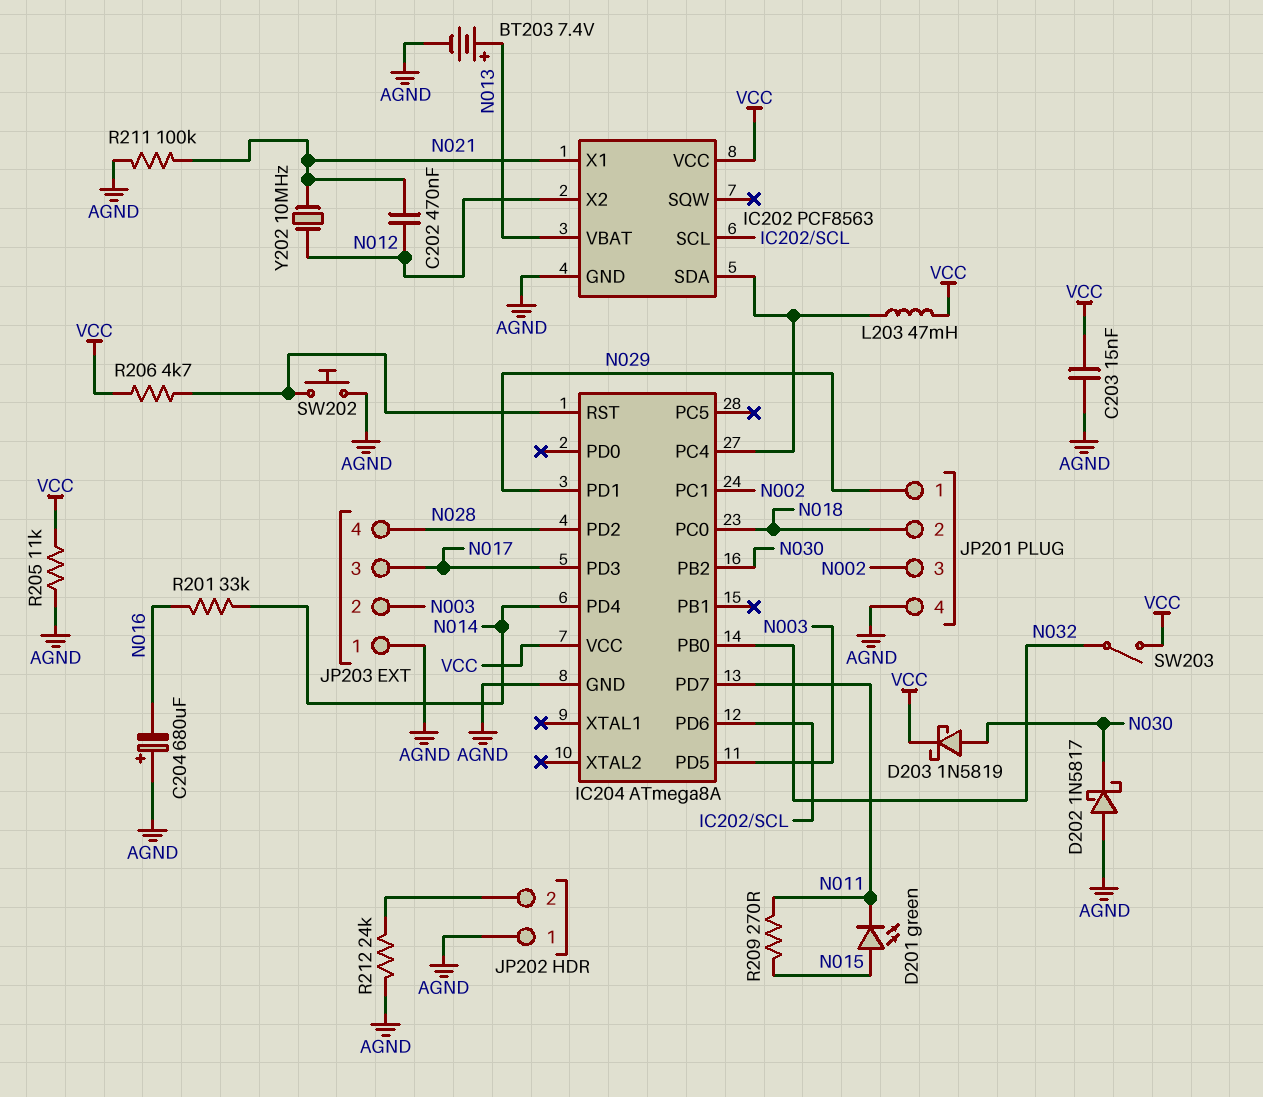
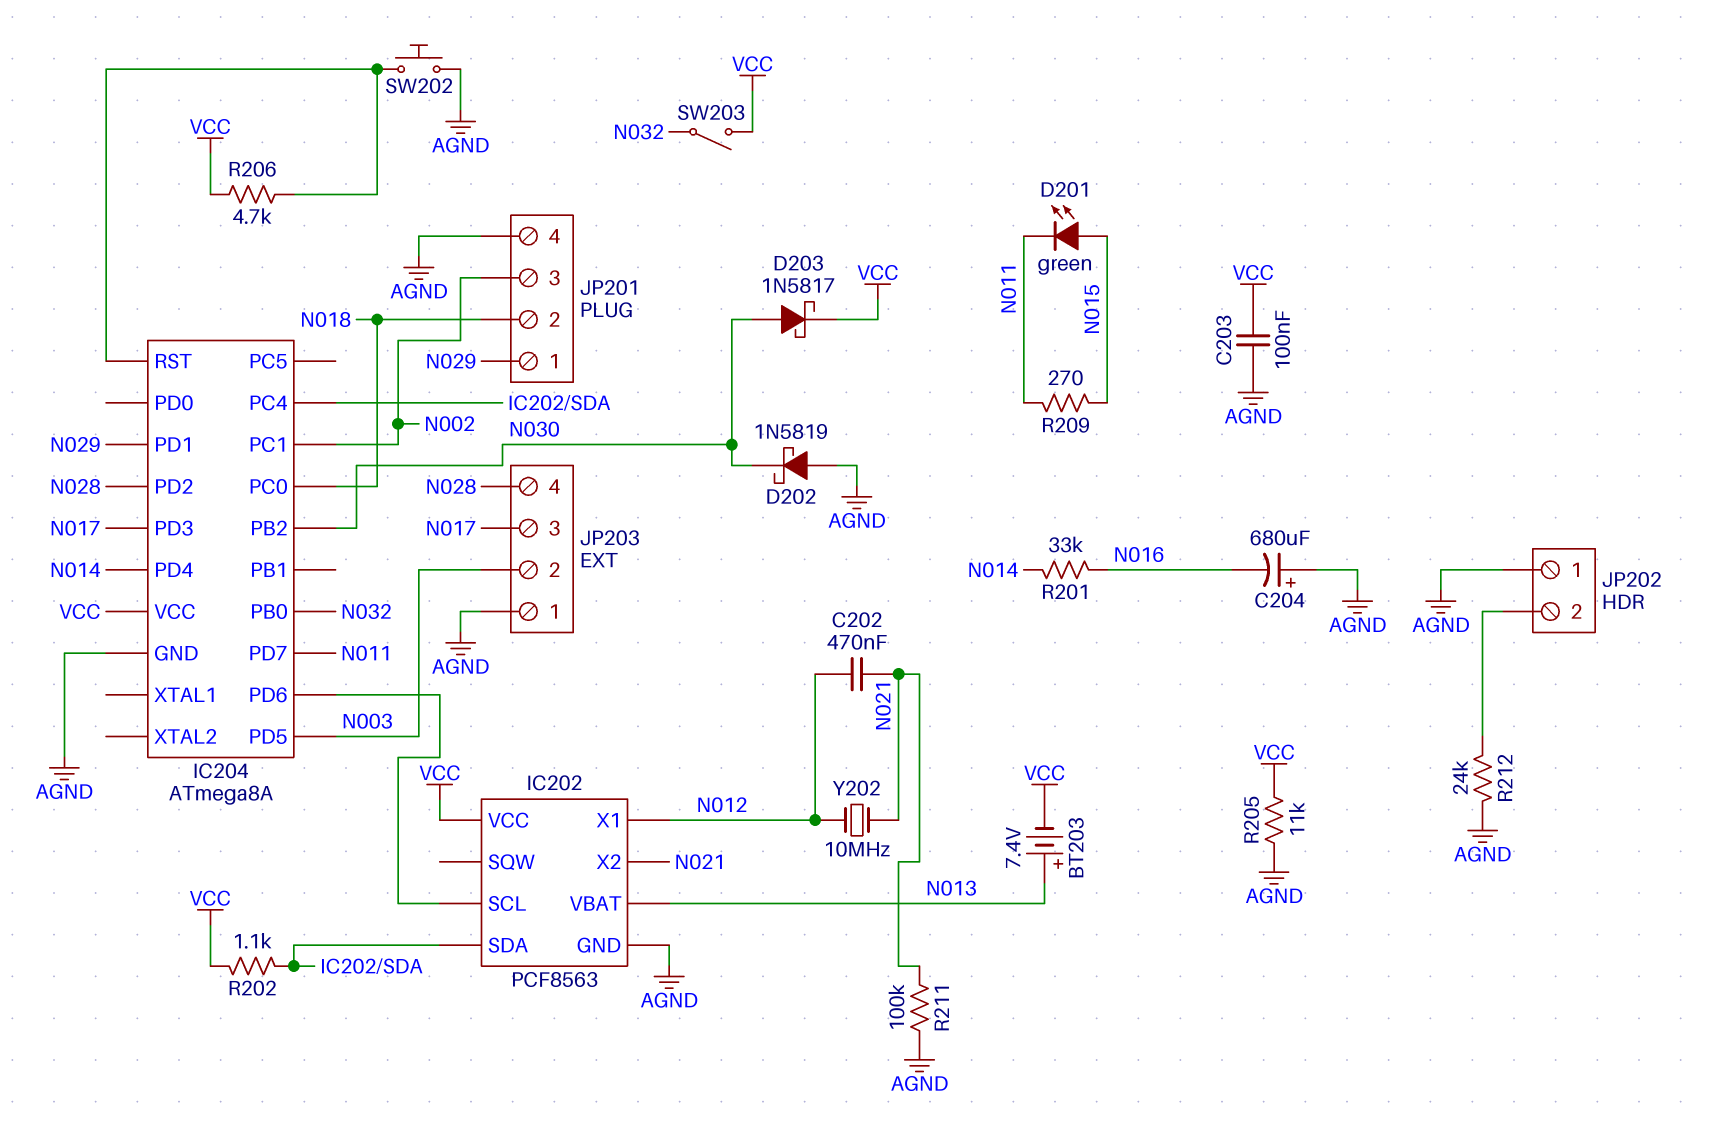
BT203: 7.4V (plus N013, minus AGND) -> 7.4V (plus N013, minus VCC)
C203: 15nF (AGND, VCC) -> 100nF (AGND, VCC)
D202: schottky 1N5817 (A AGND, K N030) -> schottky 1N5819 (A AGND, K N030)
D203: schottky 1N5819 (A N030, K VCC) -> schottky 1N5817 (A N030, K VCC)
IC202 pin X1: N021 -> N012
IC202 pin X2: N012 -> N021
L203: 47mH (IC202/SDA, VCC) -> none
R202: none -> 1.1k (IC202/SDA, VCC)

